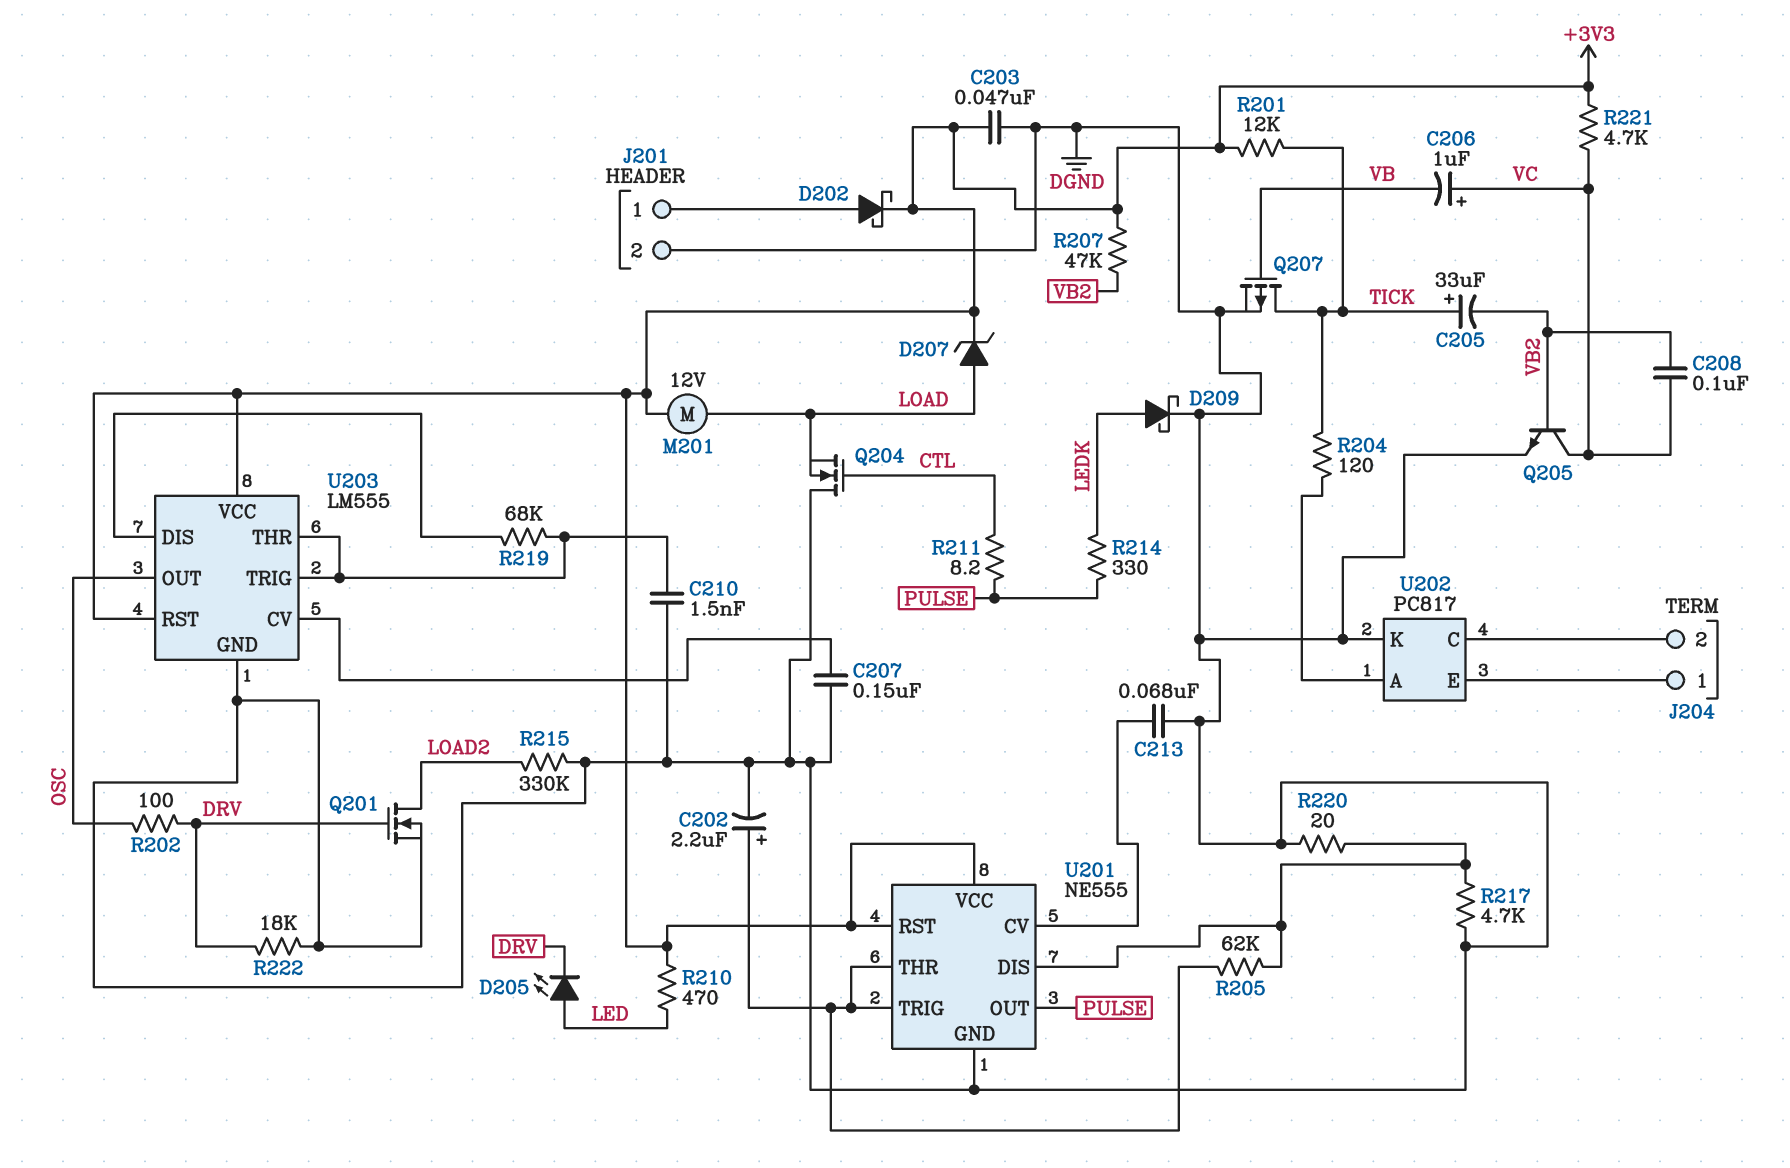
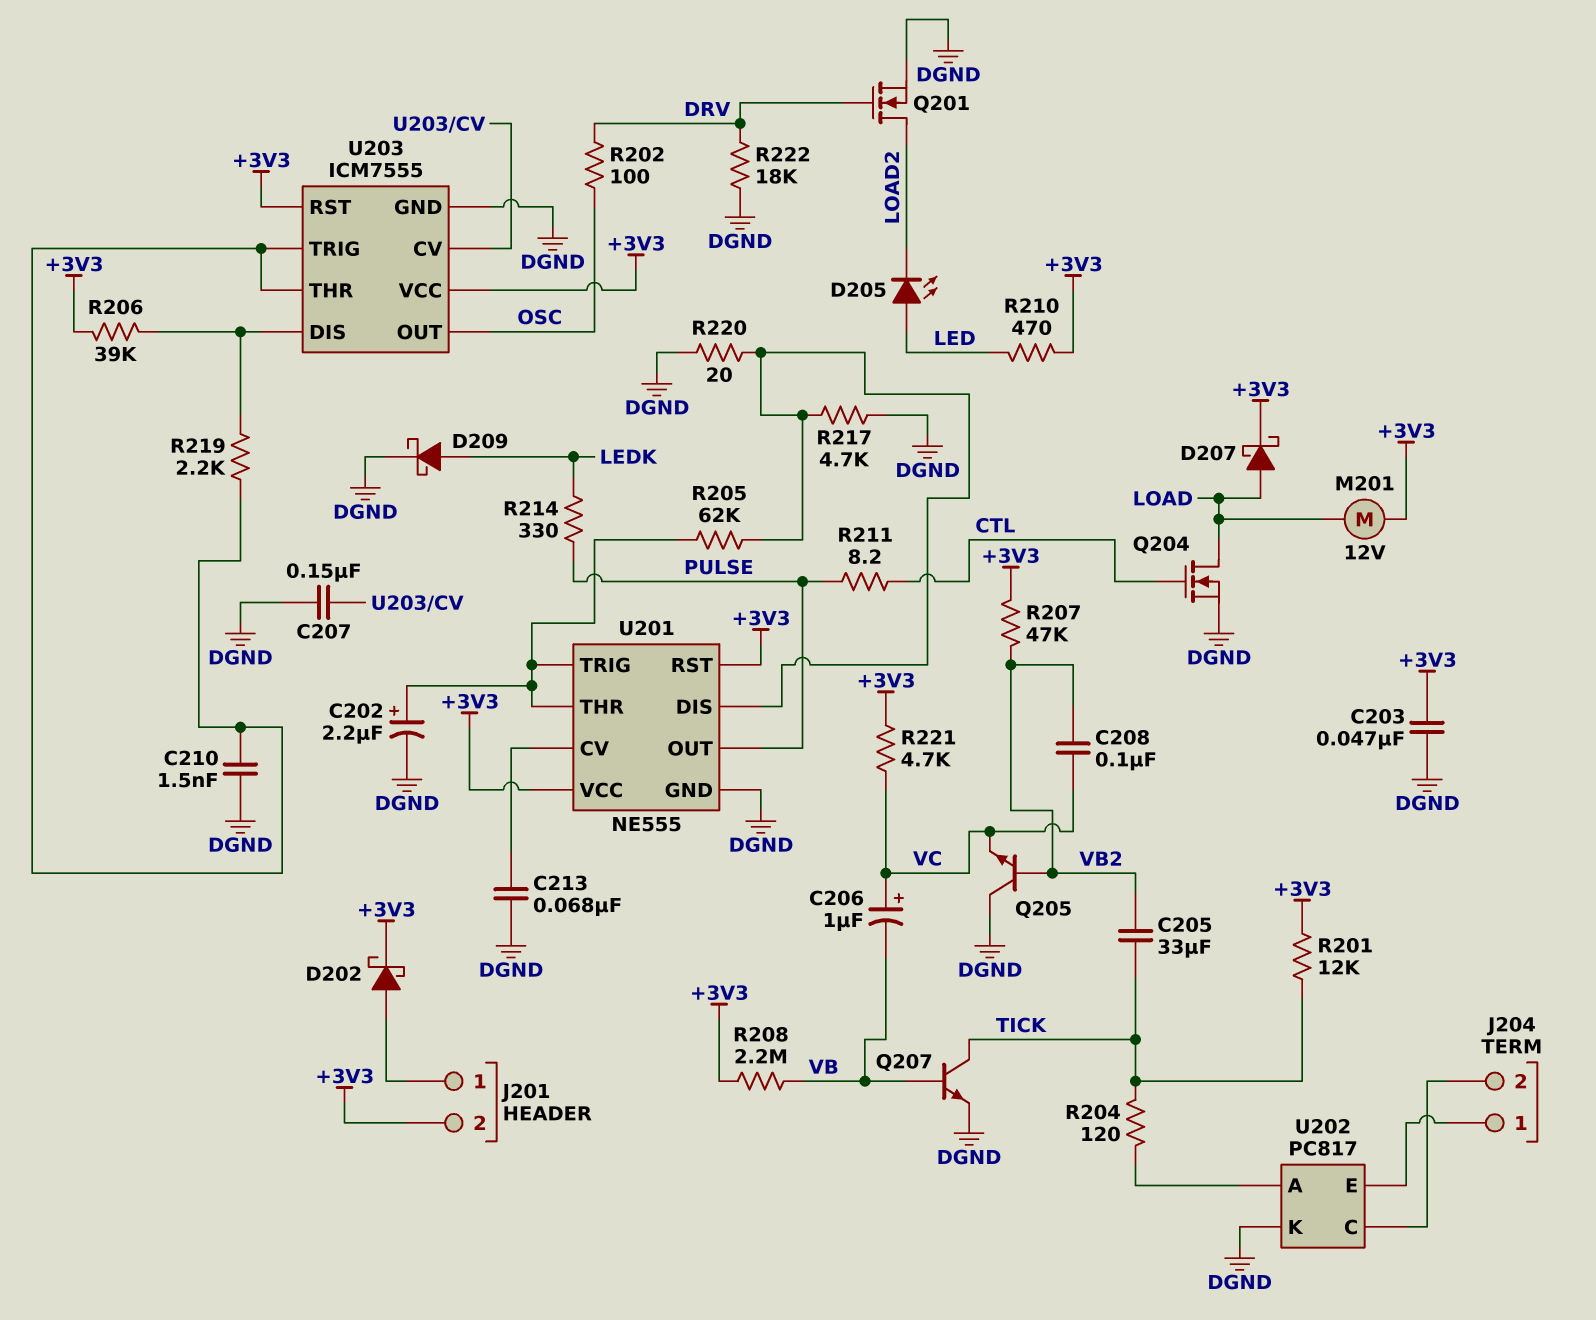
C205: 33uF (plus TICK, minus VB2) -> 33uF (TICK, VB2)
D205: LED (A LED, K DRV) -> LED (A LED, K LOAD2)
D207: zener (A LOAD, K +3V3) -> schottky (A LOAD, K +3V3)
J201 pin 2: DGND -> +3V3
Q204: NMOS (G CTL, D DGND, S LOAD) -> NMOS (G CTL, D LOAD, S DGND)
Q205: NPN (B VB2, C VC, E DGND) -> NPN (B VB2, C DGND, E VC)
Q207: PMOS (G VB, D TICK, S DGND) -> NPN (B VB, C TICK, E DGND)
R206: none -> 39k (+3V3, U203/DIS)
R208: none -> 2.2M (+3V3, VB)
R215: 330k (DGND, LOAD2) -> none
R219: 68k (U203/DIS, U203/THR) -> 2.2k (U203/DIS, U203/THR)
U203: LM555 -> ICM7555

